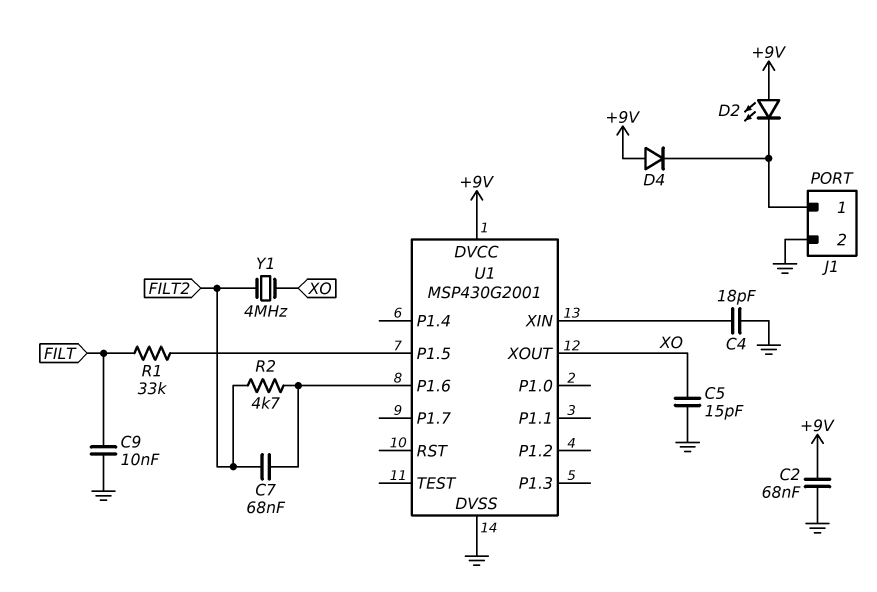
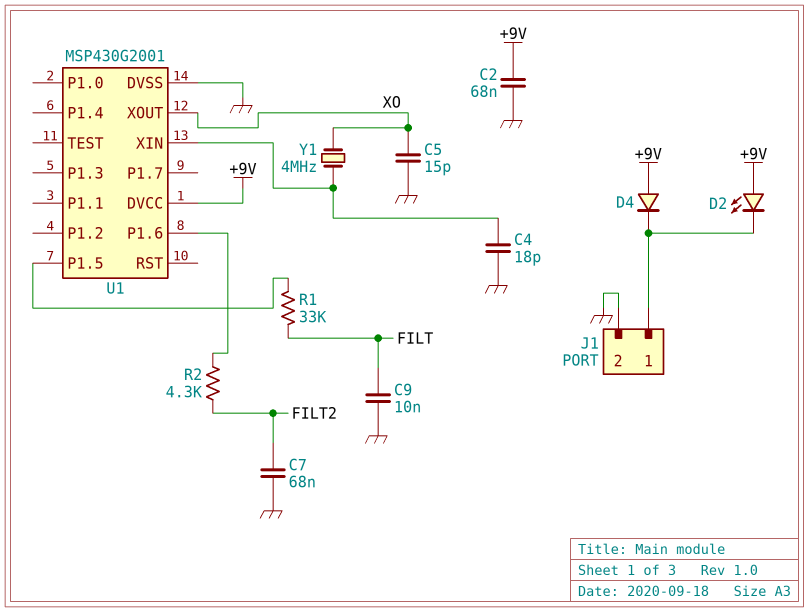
C7: 68nF (FILT2, U1/P1.6) -> 68nF (FILT2, GND)
R2: 4.7k (FILT2, U1/P1.6) -> 4.3k (FILT2, U1/P1.6)
Y1: 4MHz (FILT2, XO) -> 4MHz (U1/XIN, XO)

